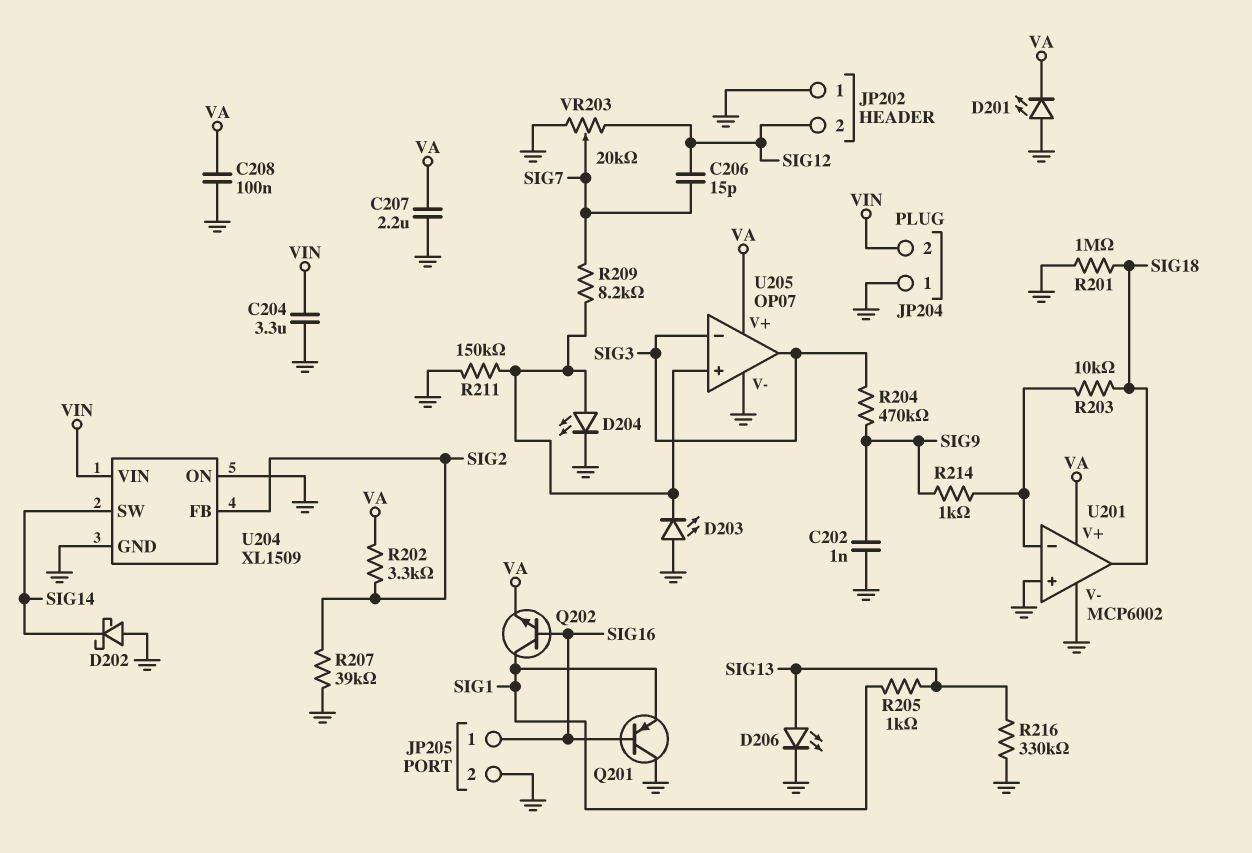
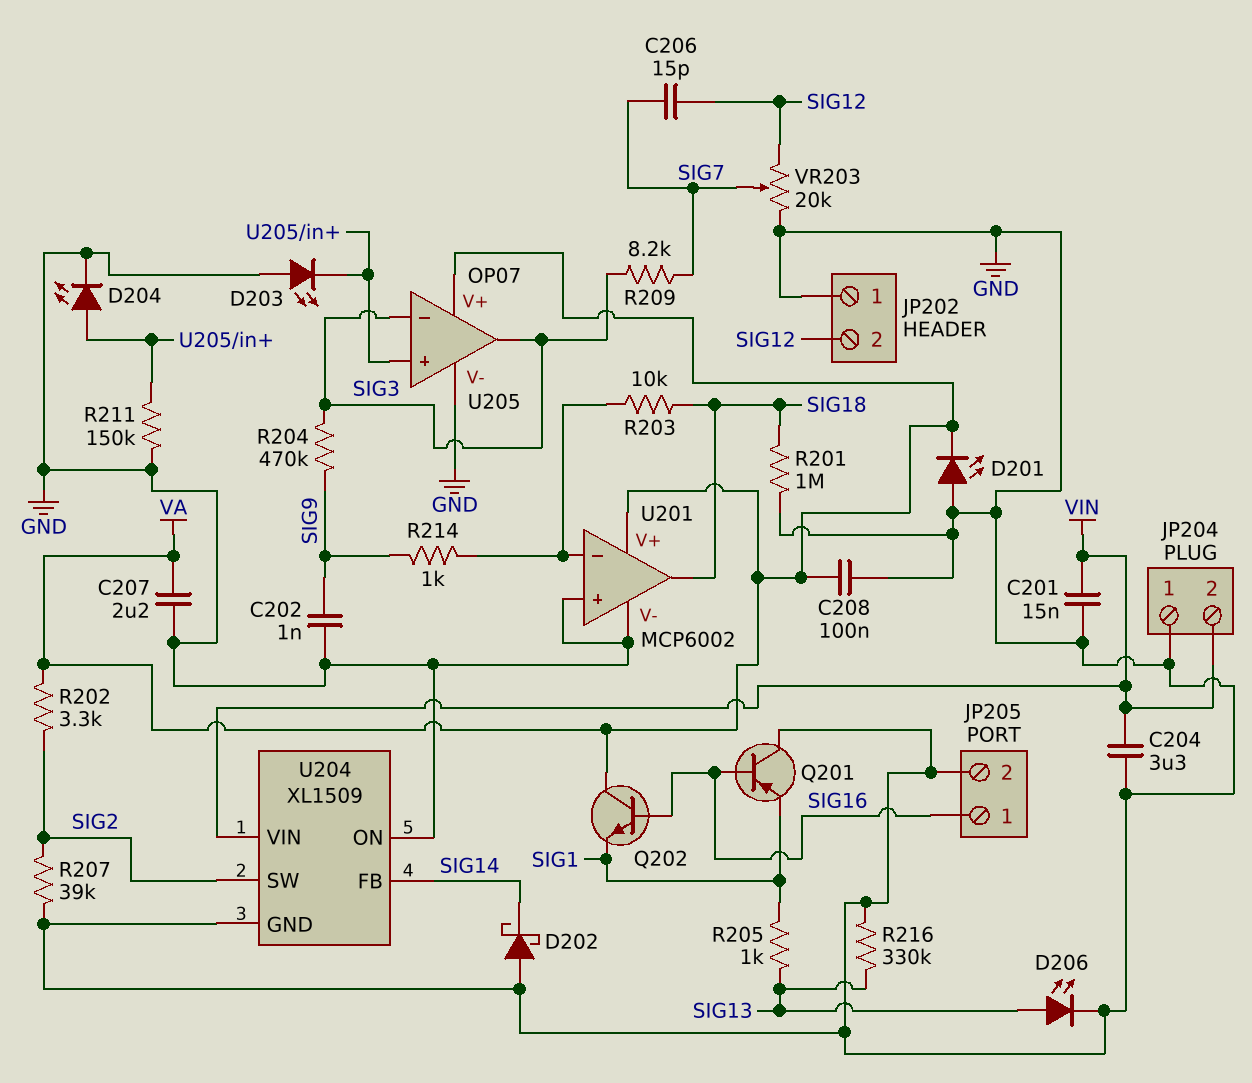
C201: none -> 15nF (GND, VIN)
Q202: NPN (B SIG16, C SIG1, E VA) -> NPN (B SIG16, C VA, E SIG1)
R209: 8.2k (SIG7, U205/in+) -> 8.2k (SIG3, SIG7)
U204 pin FB: SIG2 -> SIG14
U204 pin SW: SIG14 -> SIG2

